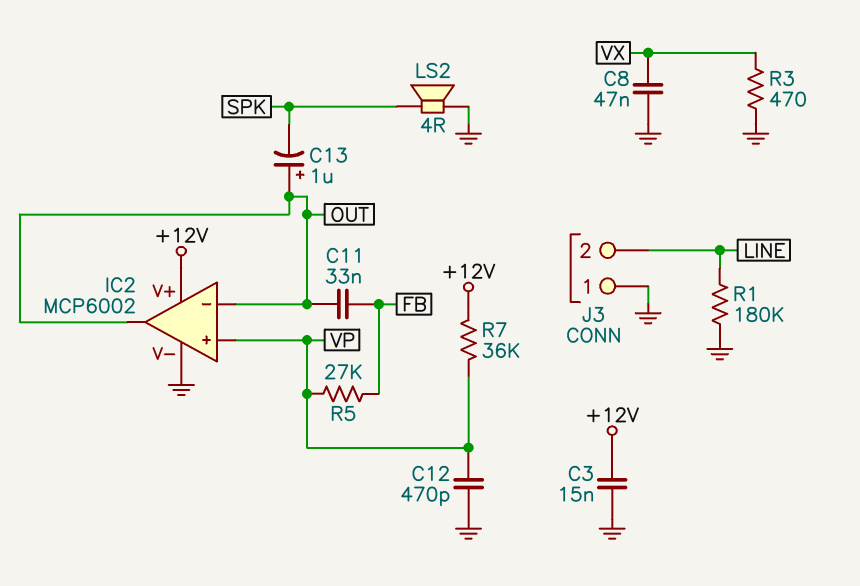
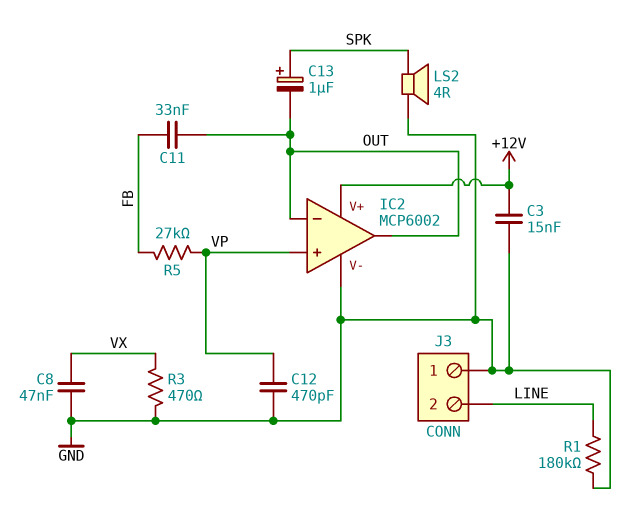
C13: 1uF (plus OUT, minus SPK) -> 1uF (plus SPK, minus OUT)
R7: 36k (+12V, VP) -> none

